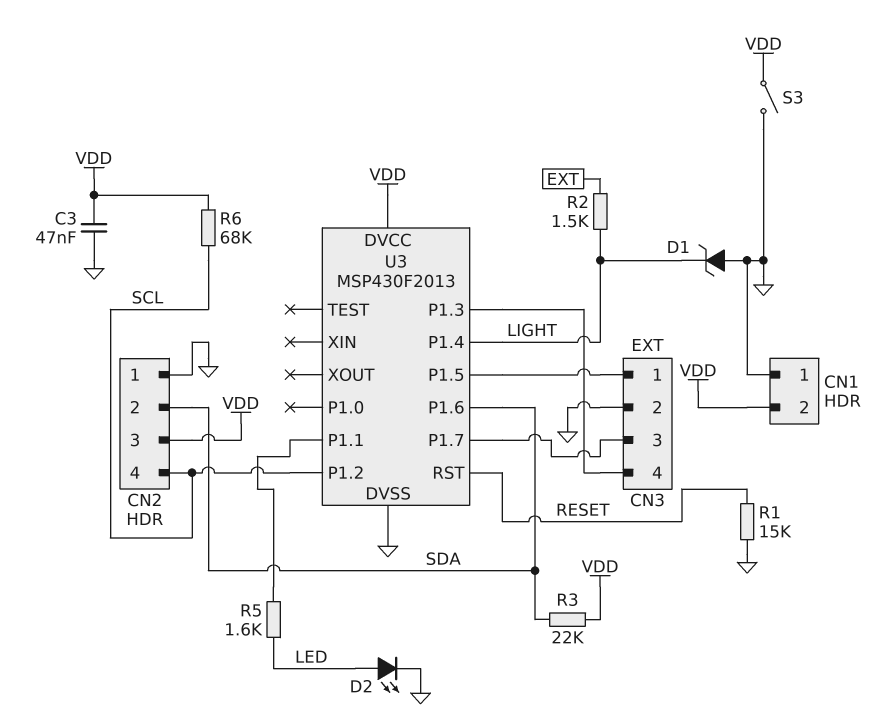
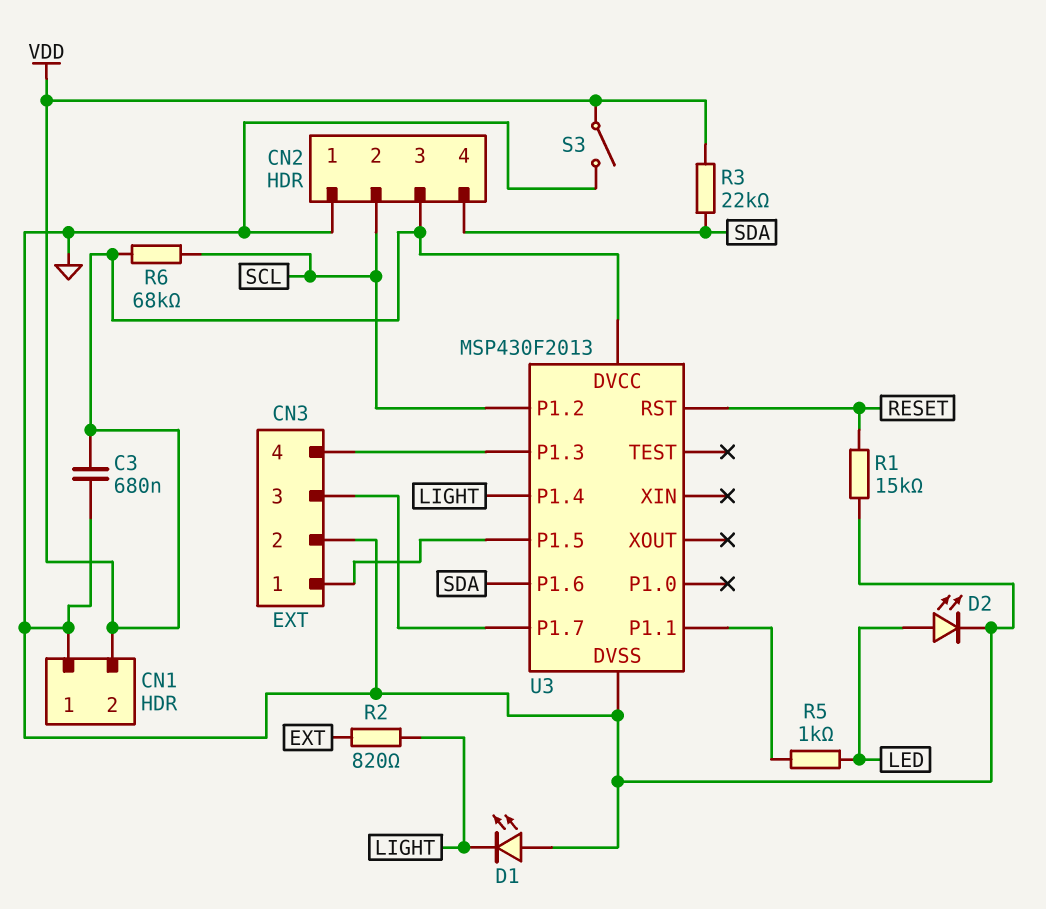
C3: 47nF (GND, VDD) -> 680nF (GND, VDD)
CN2 pin 2: SDA -> SCL
CN2 pin 4: SCL -> SDA
D1: zener (A GND, K LIGHT) -> LED (A GND, K LIGHT)
R2: 1.5k (EXT, LIGHT) -> 820 (EXT, LIGHT)
R5: 1.6k (LED, U3/P1.1) -> 1k (LED, U3/P1.1)

